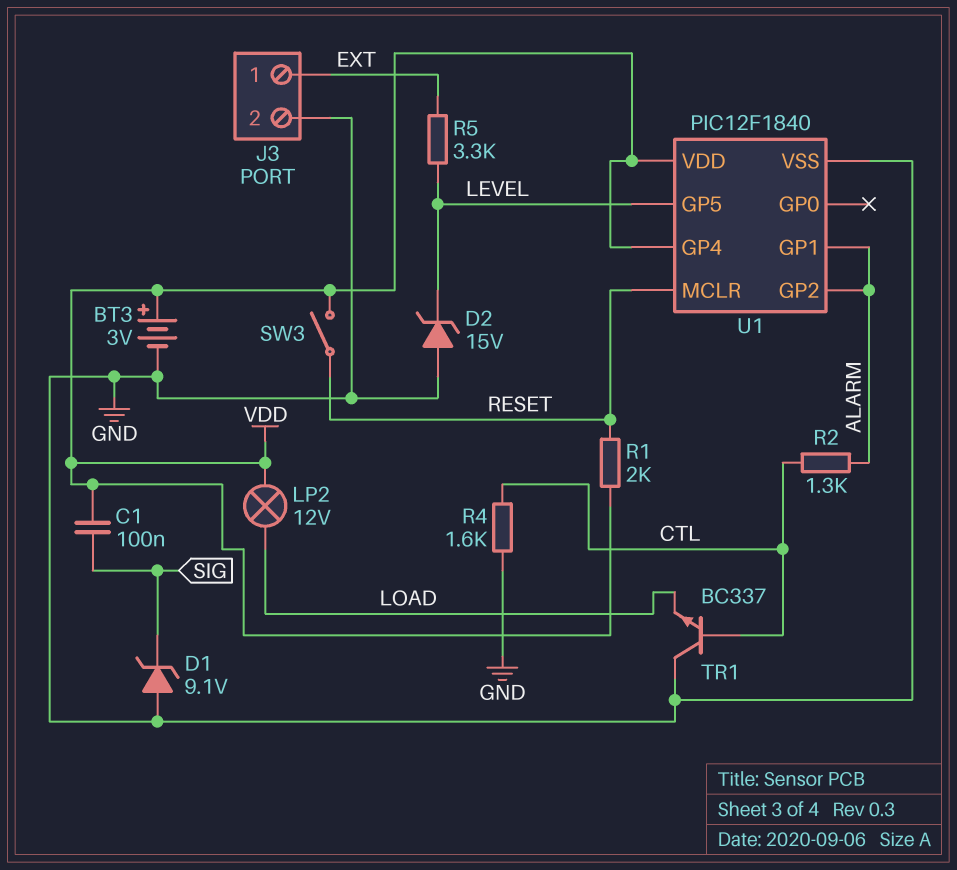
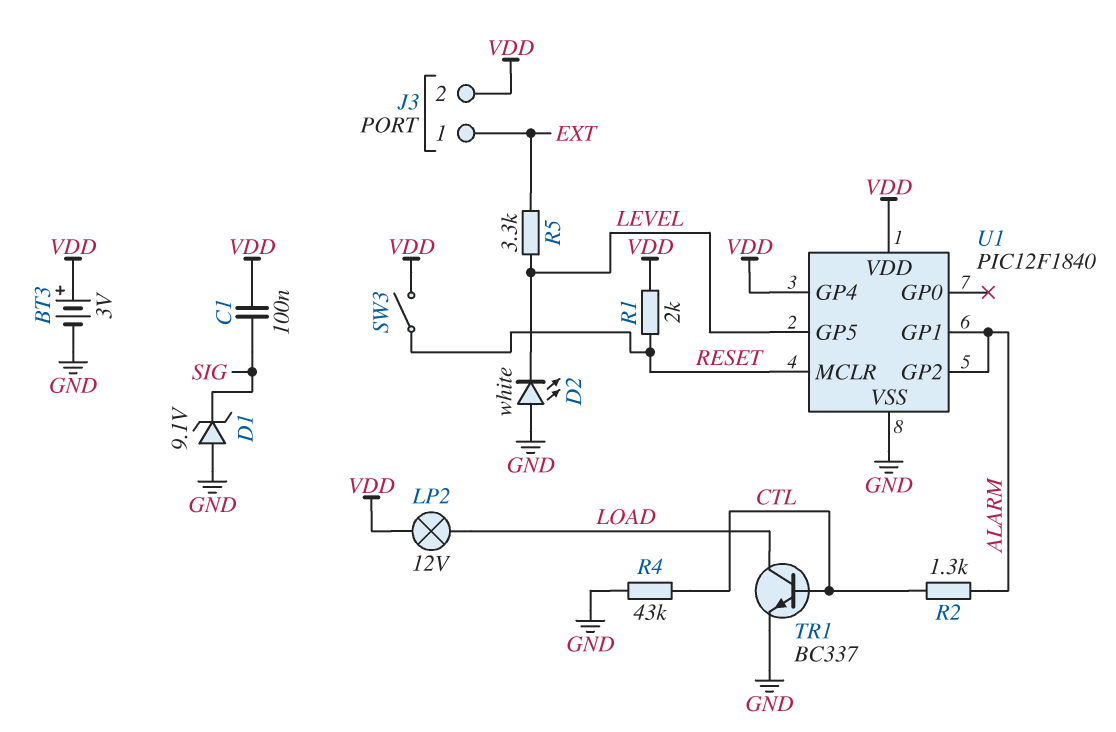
D2: zener 15V (A GND, K LEVEL) -> LED white (A GND, K LEVEL)
J3 pin 2: GND -> VDD
R4: 1.6k (CTL, GND) -> 43k (CTL, GND)
TR1: NPN BC337 (B CTL, C GND, E LOAD) -> NPN BC337 (B CTL, C LOAD, E GND)

